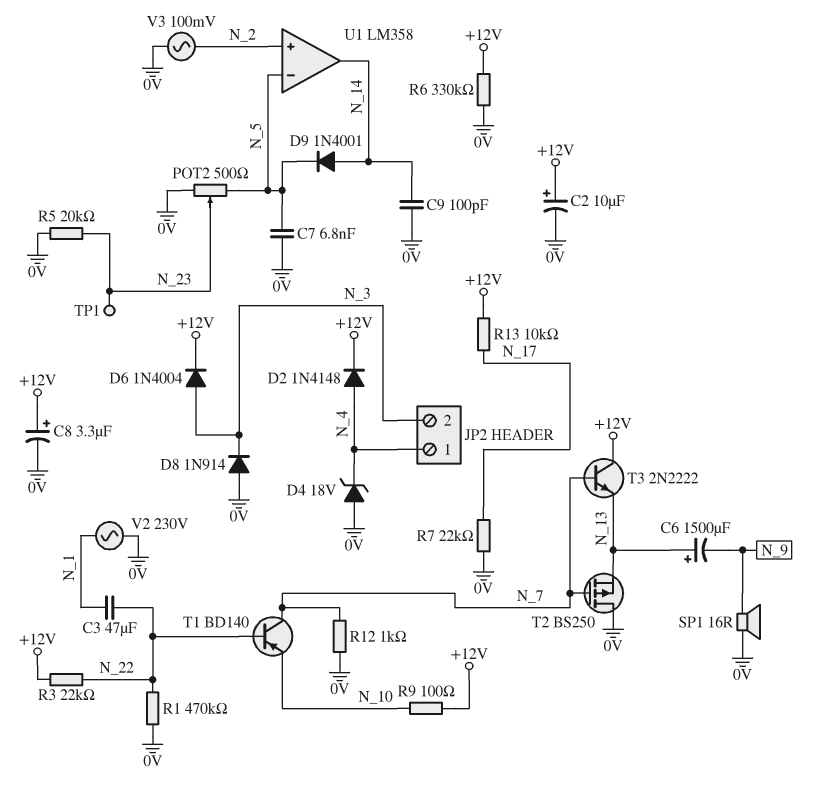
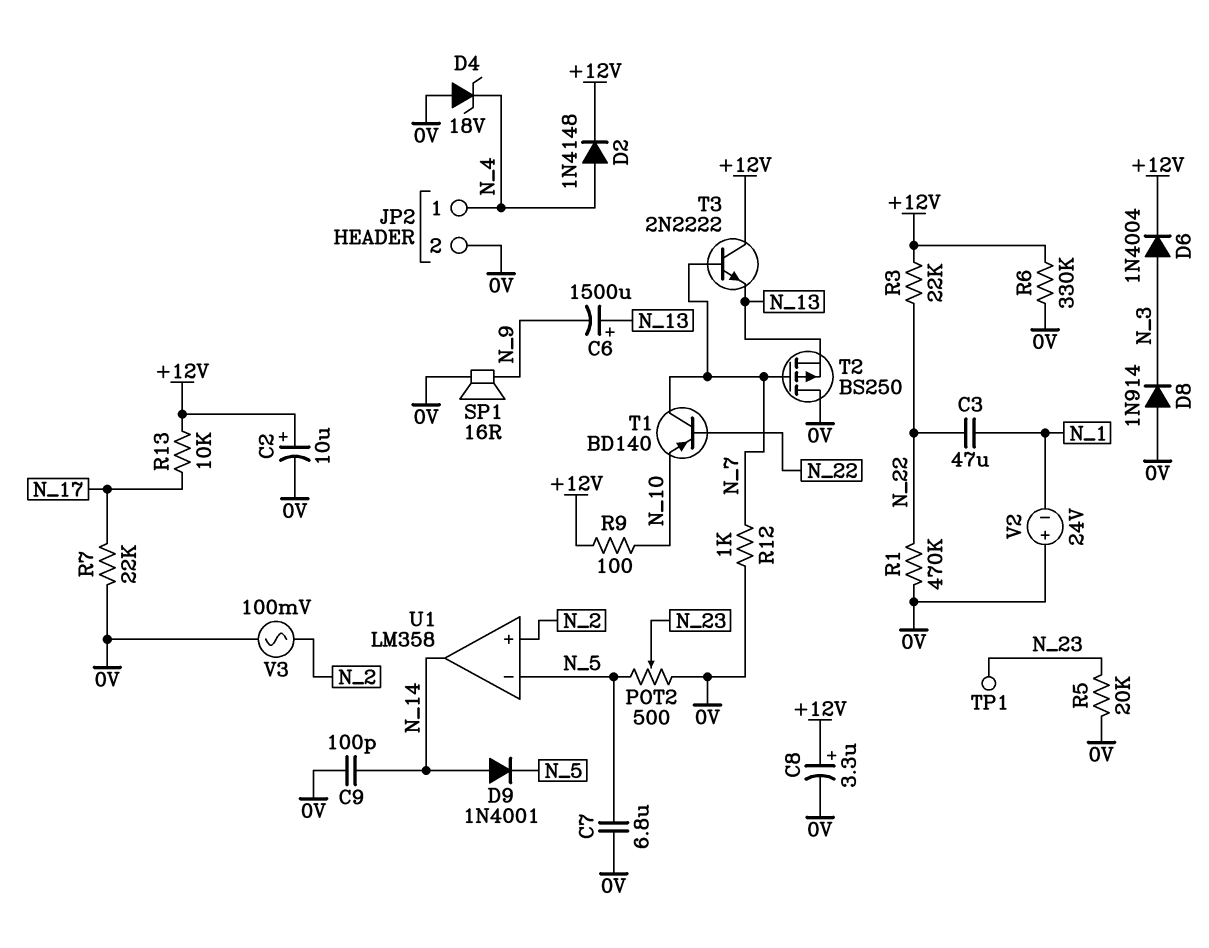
C7: 6.8nF (0V, N_5) -> 6.8uF (0V, N_5)
JP2 pin 2: N_3 -> 0V
V2: AC 230V (0V, N_1) -> 24V (plus 0V, minus N_1)

